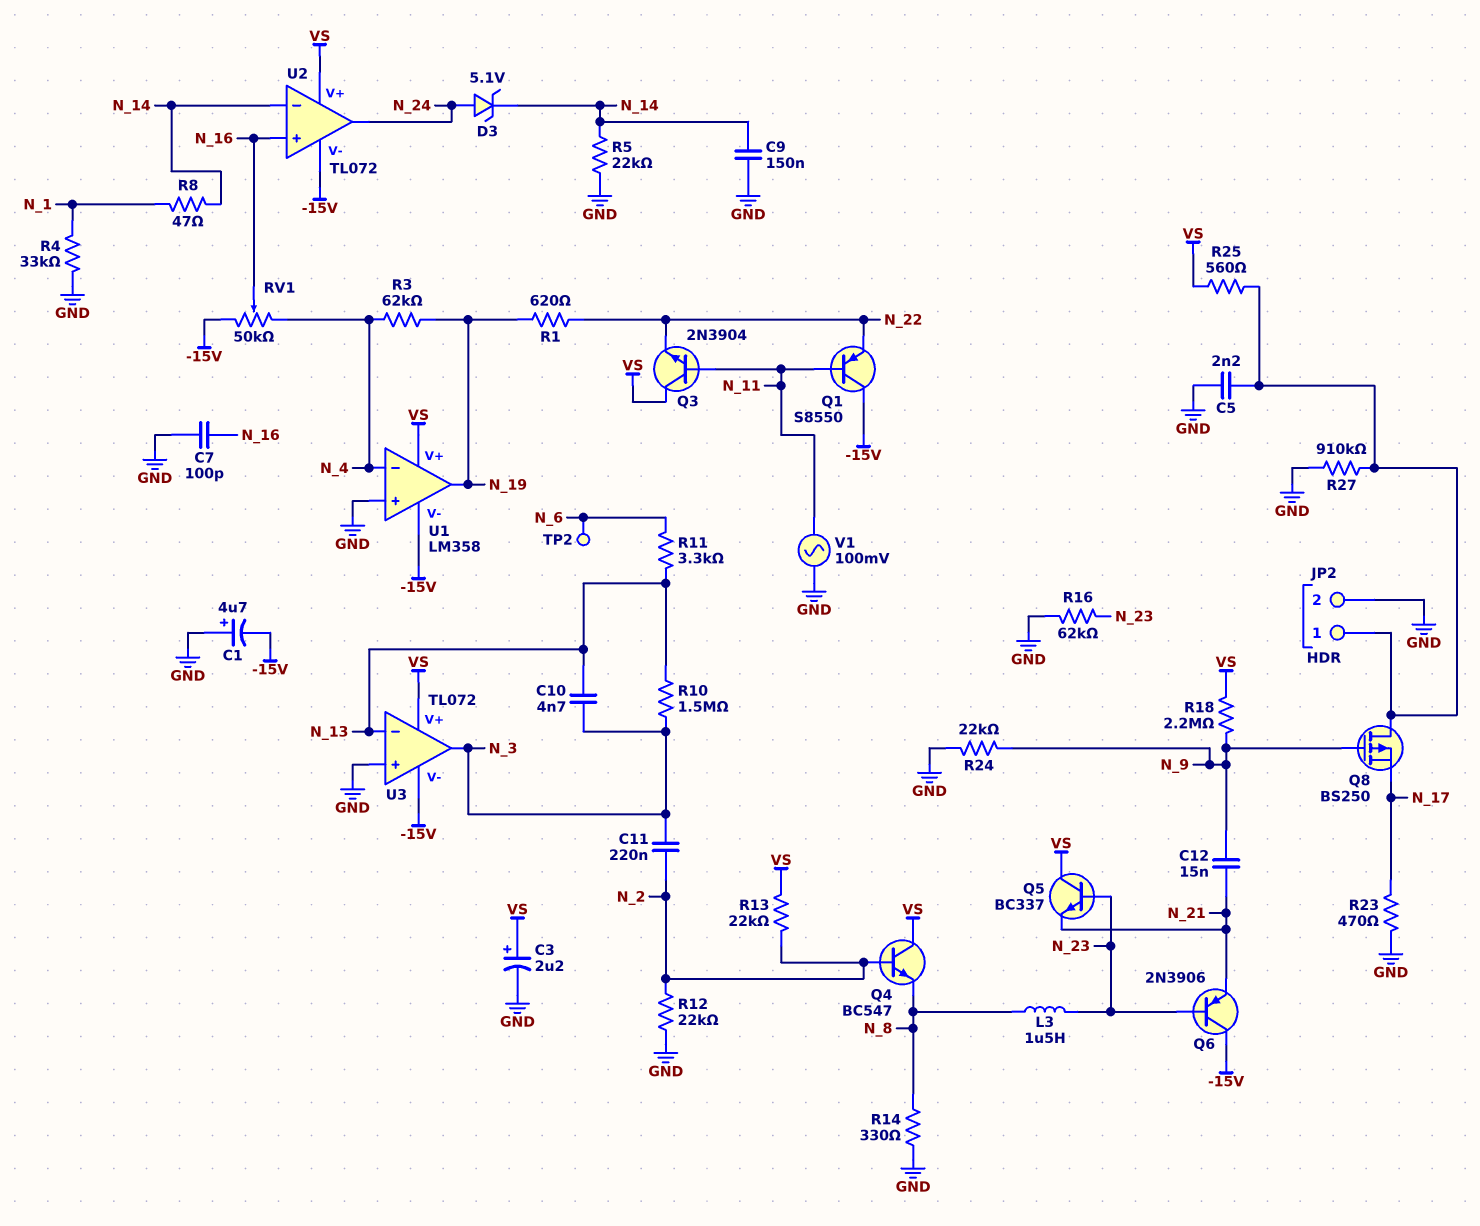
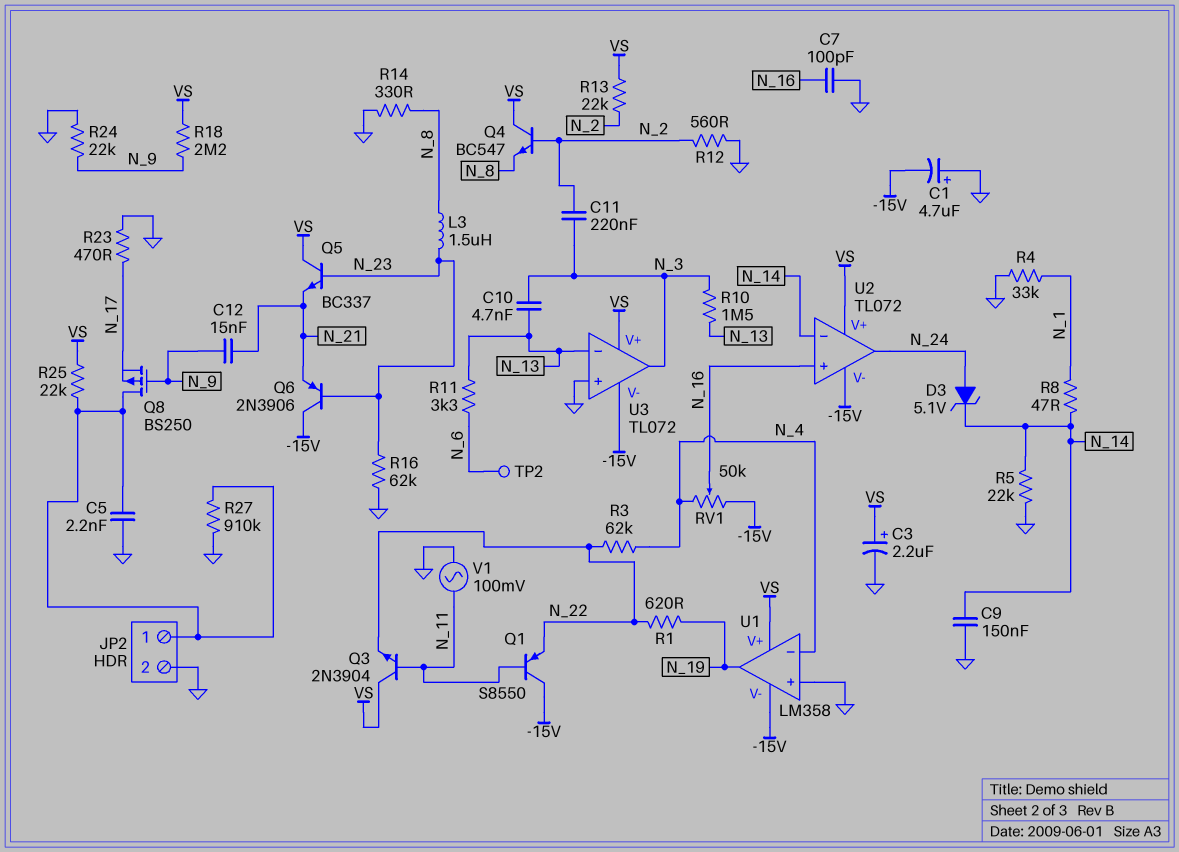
R3: 62k (N_4, N_19) -> 62k (N_4, N_22)
R12: 22k (GND, N_2) -> 560 (GND, N_2)
R25: 560 (JP2/1, VS) -> 22k (JP2/1, VS)

